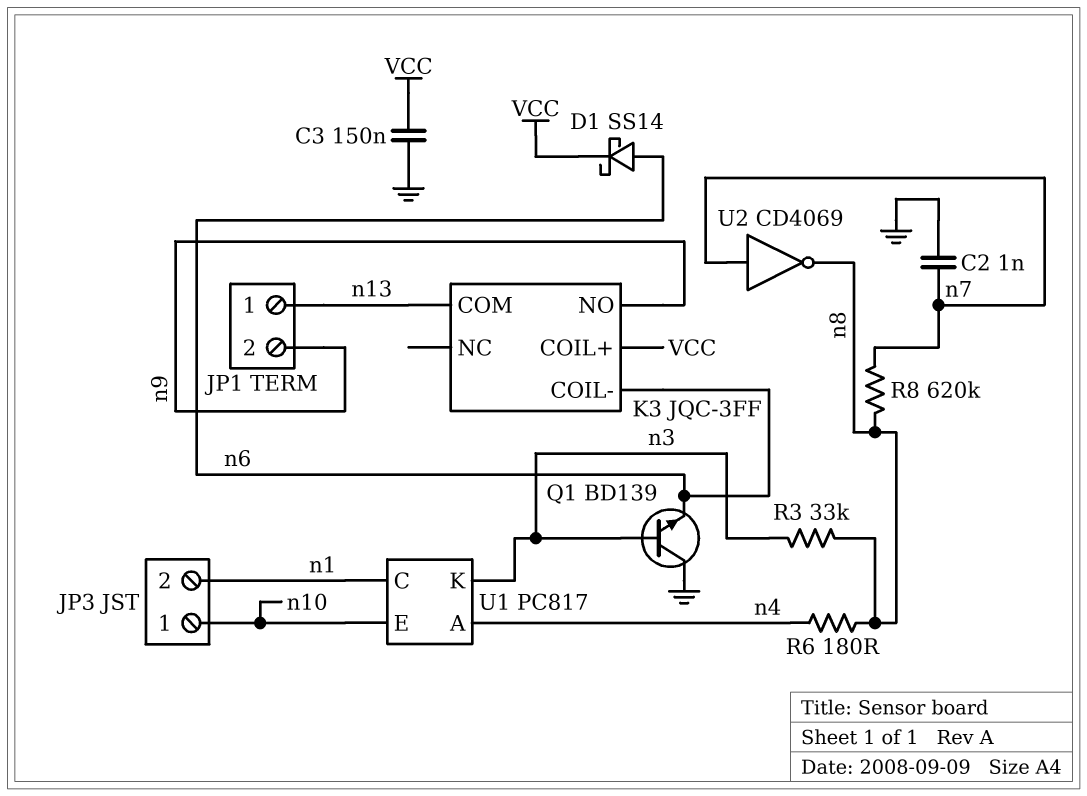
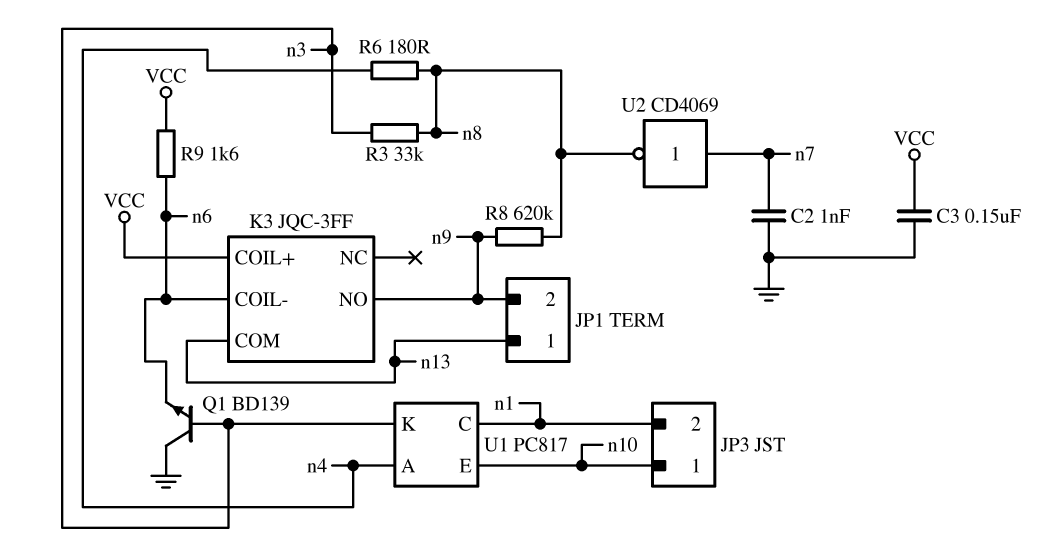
D1: schottky SS14 (A n6, K VCC) -> none
R8: 620k (n7, n8) -> 620k (n8, n9)
R9: none -> 1.6k (VCC, n6)

